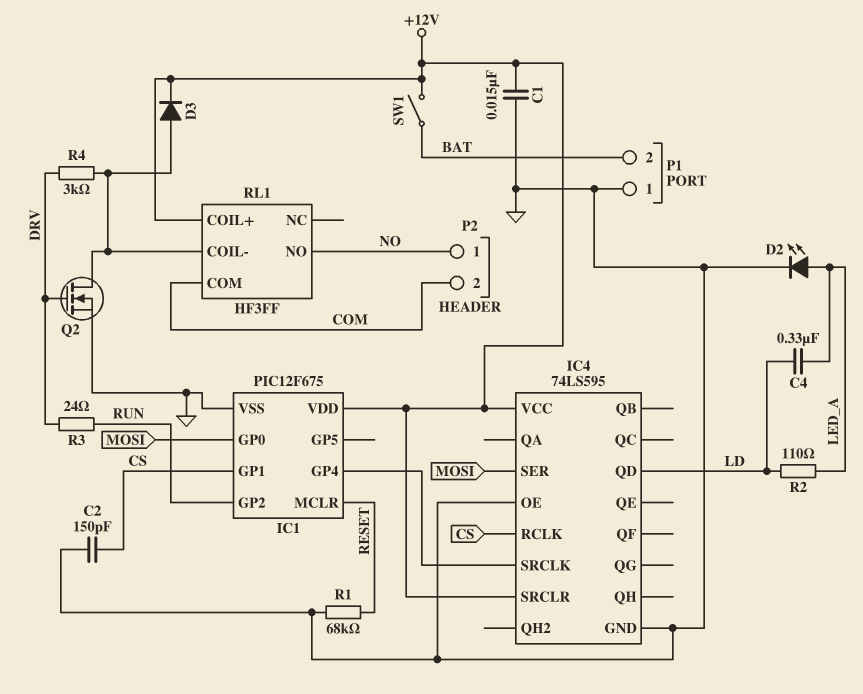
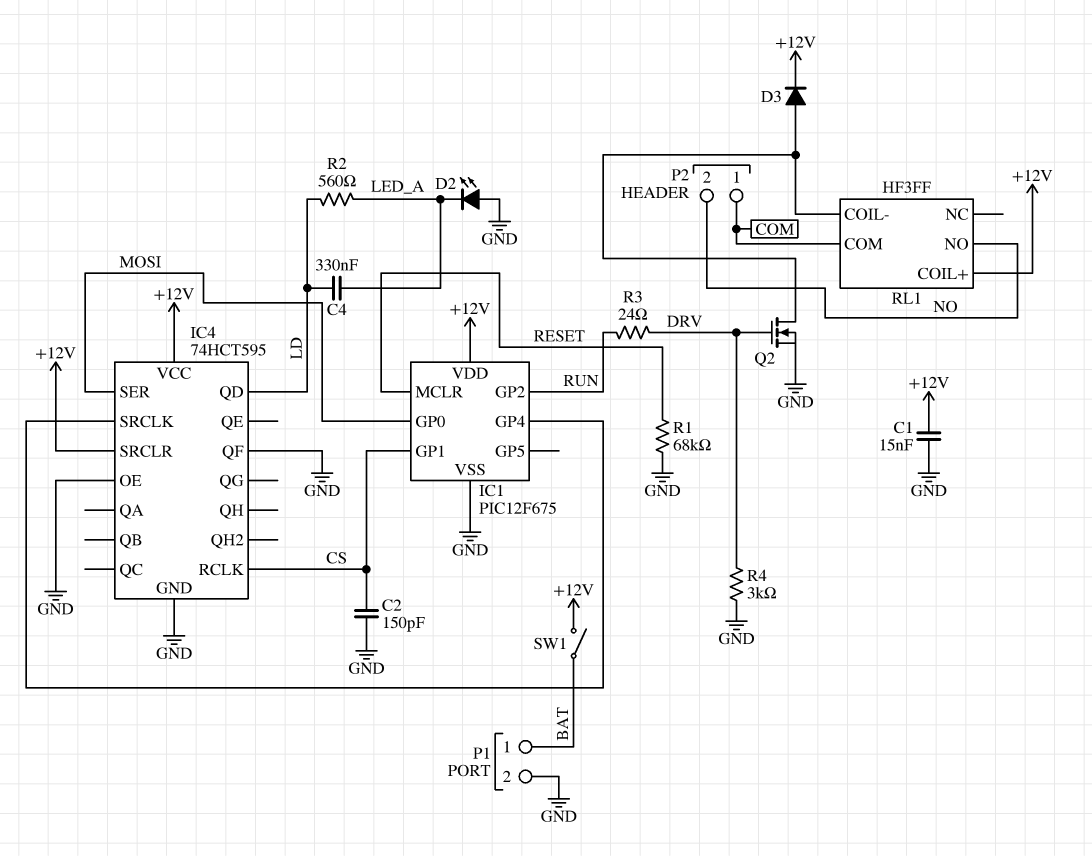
D2: LED (A LED_A, K GND) -> LED (A GND, K LED_A)
IC4: 74LS595 -> 74HCT595
IC4 pin QF: none -> GND
P1 pin 1: GND -> BAT
P1 pin 2: BAT -> GND
P2 pin 1: NO -> COM
P2 pin 2: COM -> NO
R2: 110 (LD, LED_A) -> 560 (LD, LED_A)
R4: 3k (DRV, RL1/COIL-) -> 3k (DRV, GND)

